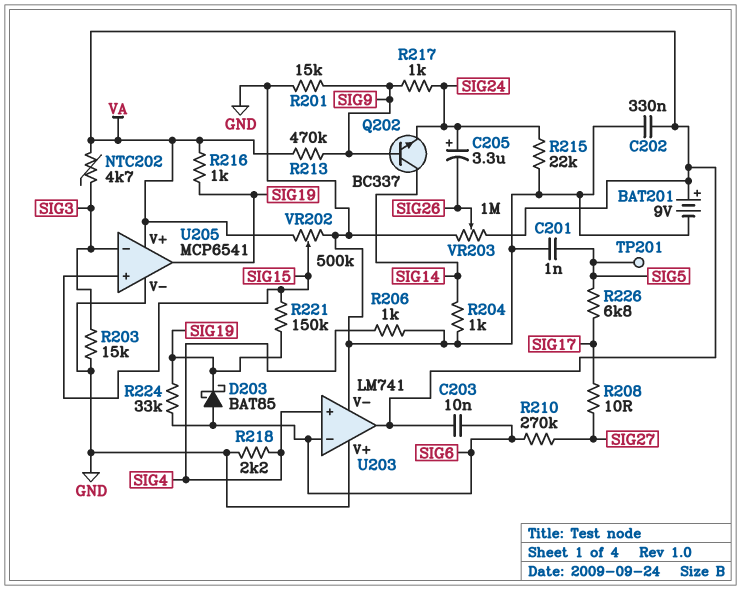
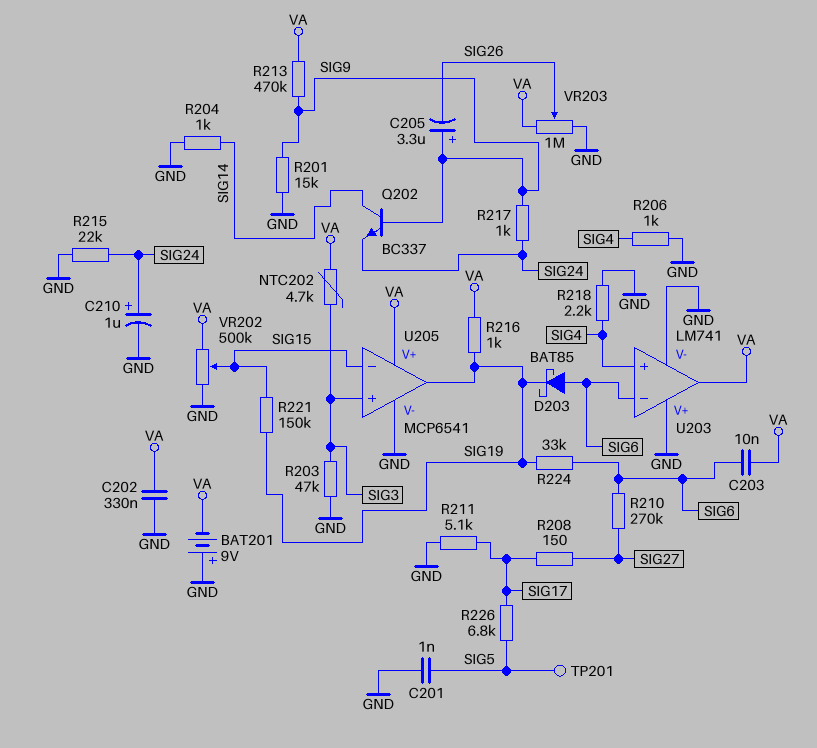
BAT201: 9V (plus VA, minus GND) -> 9V (plus GND, minus VA)
C205: 3.3uF (plus SIG24, minus SIG26) -> 3.3uF (plus SIG9, minus SIG26)
C210: none -> 1uF (plus SIG24, minus GND)
R203: 15k (GND, SIG3) -> 47k (GND, SIG3)
R208: 10 (SIG17, SIG27) -> 150 (SIG17, SIG27)
R211: none -> 5.1k (GND, SIG17)
U205 pin in+: SIG15 -> SIG3
U205 pin in-: SIG3 -> SIG15

